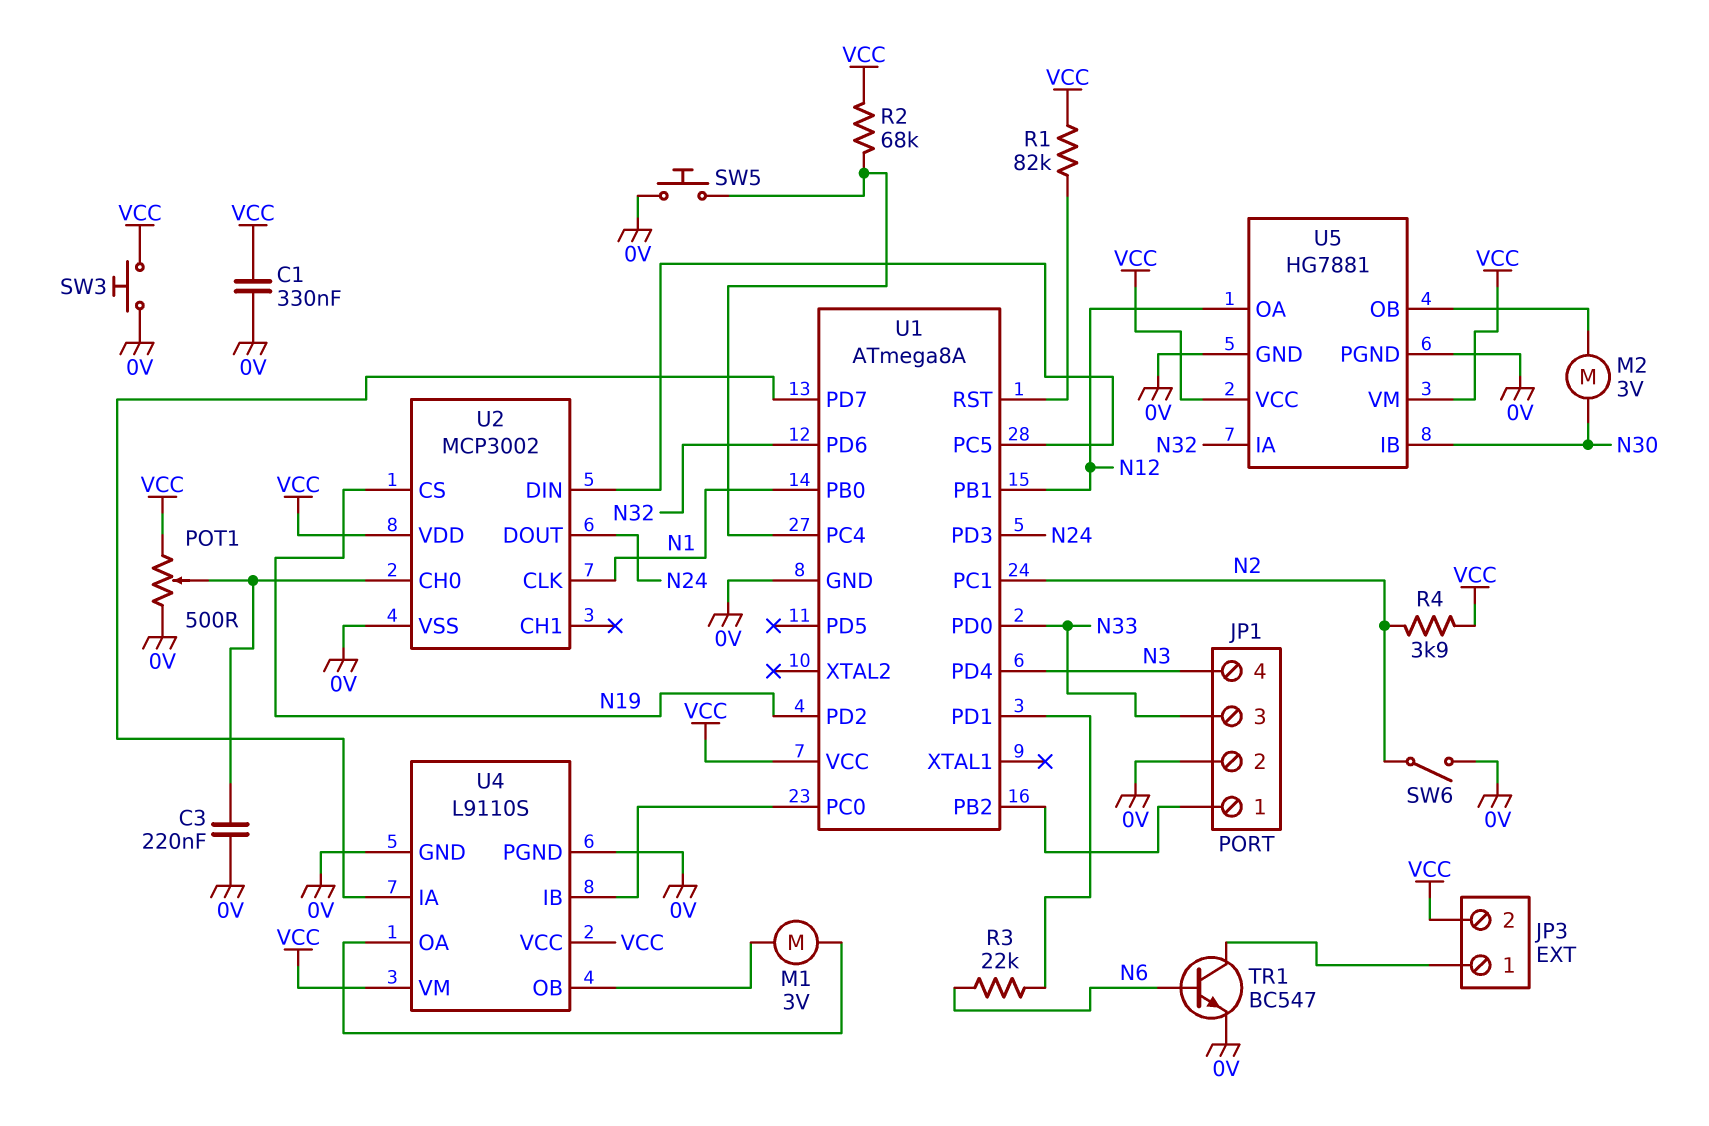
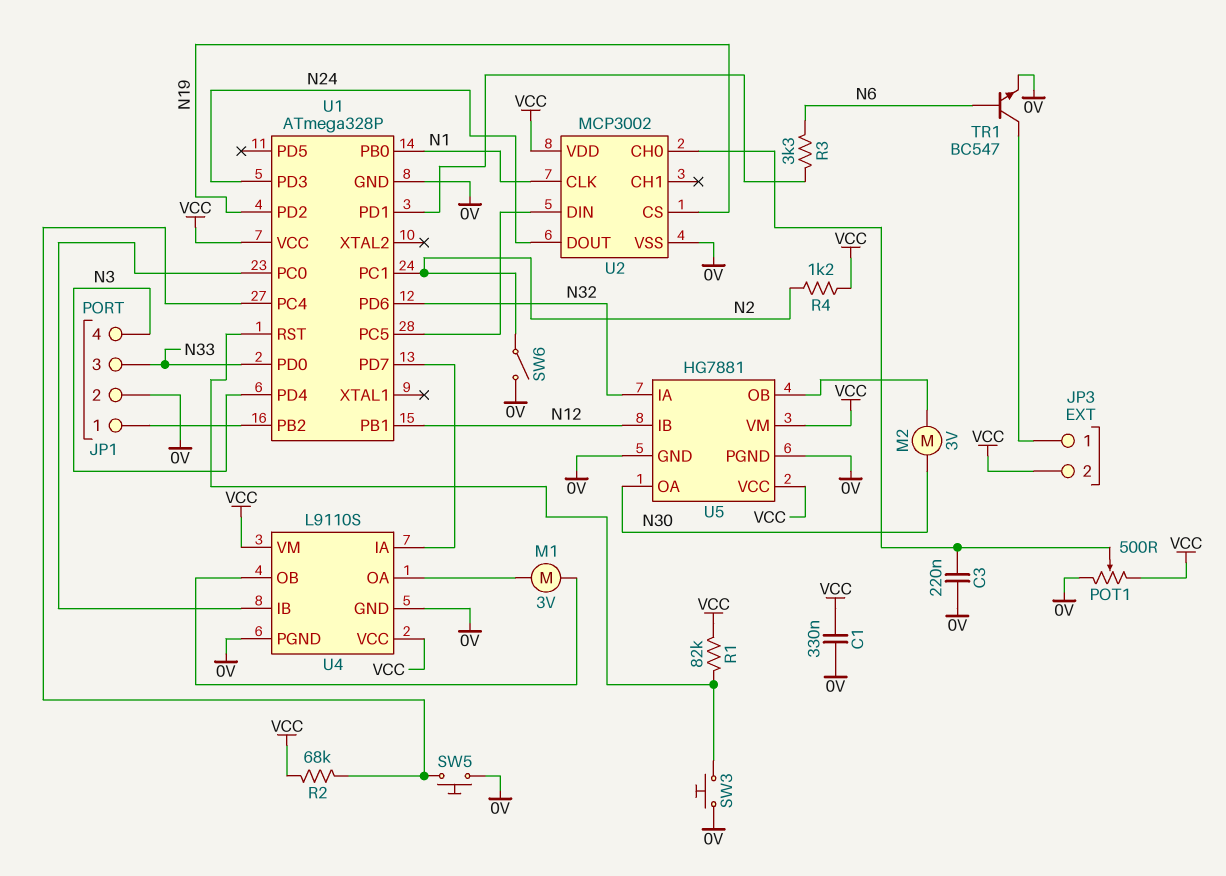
R3: 22k (N6, U1/PD1) -> 3.3k (N6, U1/PD1)
R4: 3.9k (N2, VCC) -> 1.2k (N2, VCC)
SW3: button (0V, VCC) -> button (0V, U1/RST)
U1: ATmega8A -> ATmega328P
U5 pin IB: N30 -> N12
U5 pin OA: N12 -> N30

